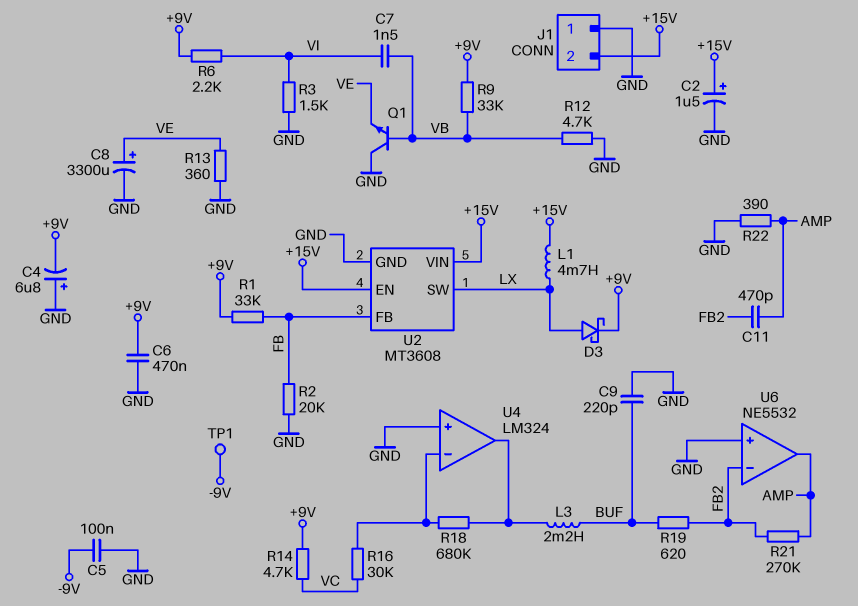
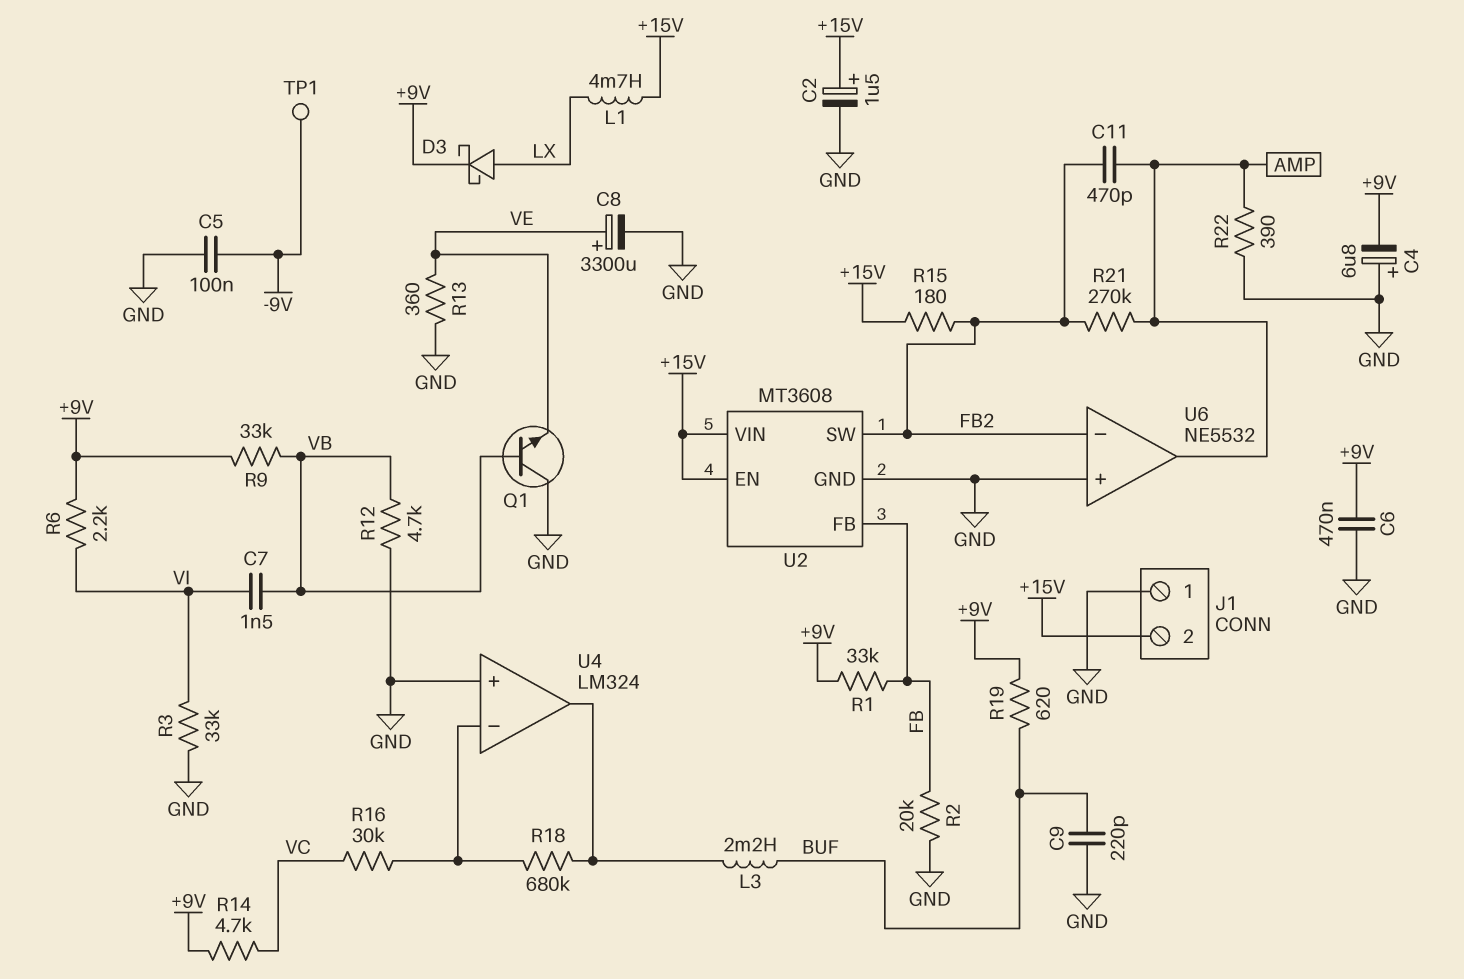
R3: 1.5k (GND, VI) -> 33k (GND, VI)
R15: none -> 180 (+15V, FB2)
R19: 620 (BUF, FB2) -> 620 (+9V, BUF)
U2 pin SW: LX -> FB2

